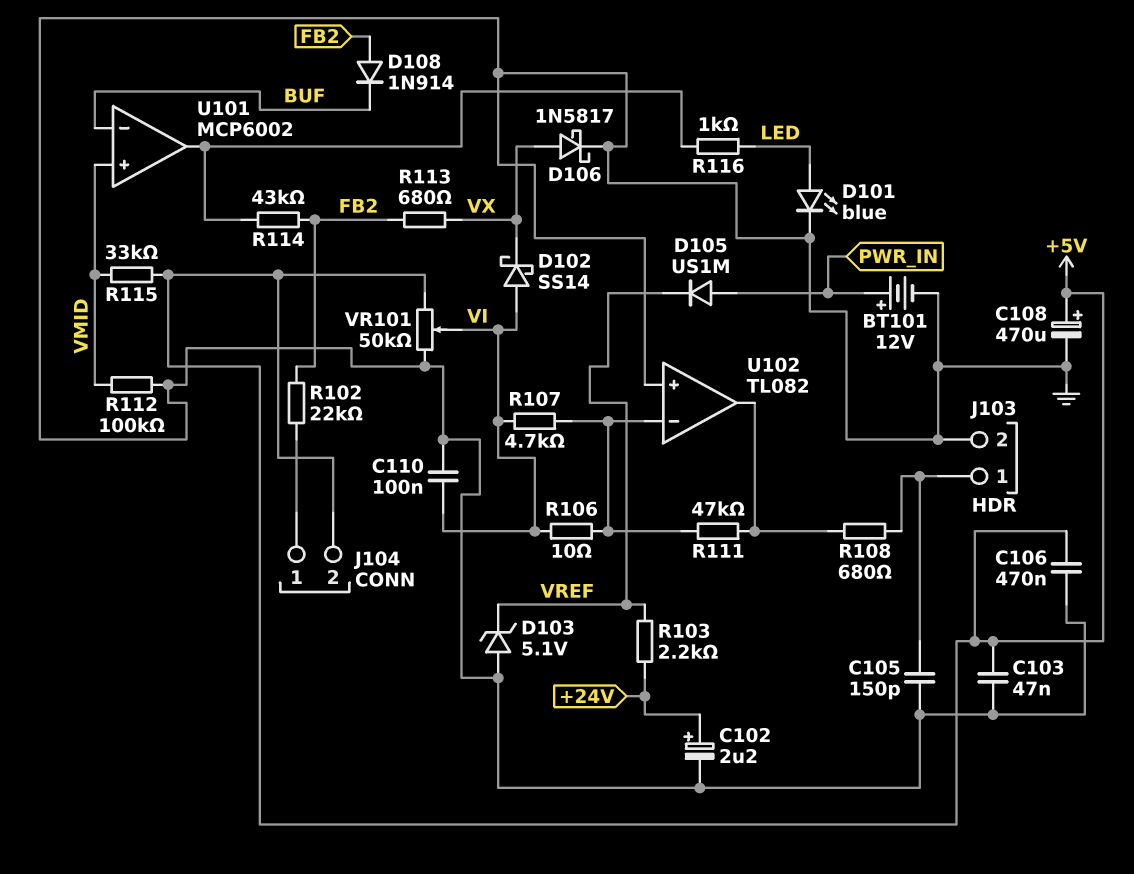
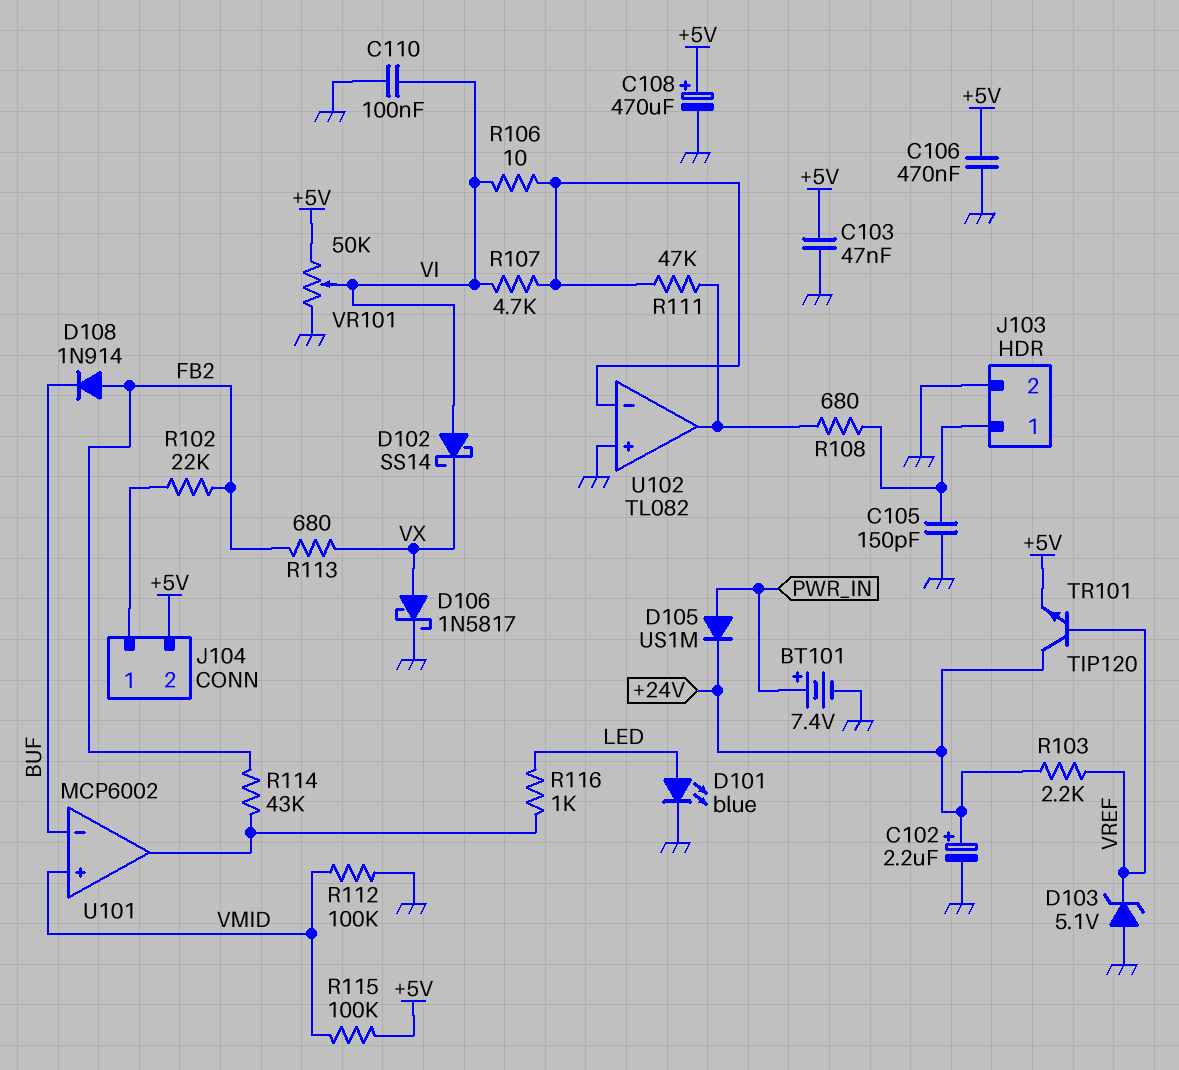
BT101: 12V (plus PWR_IN, minus GND) -> 7.4V (plus PWR_IN, minus GND)
D105: diode US1M (A PWR_IN, K VREF) -> diode US1M (A PWR_IN, K +24V)
R115: 33k (+5V, VMID) -> 100k (+5V, VMID)
TR101: none -> NPN TIP120 (B VREF, C +24V, E +5V)

